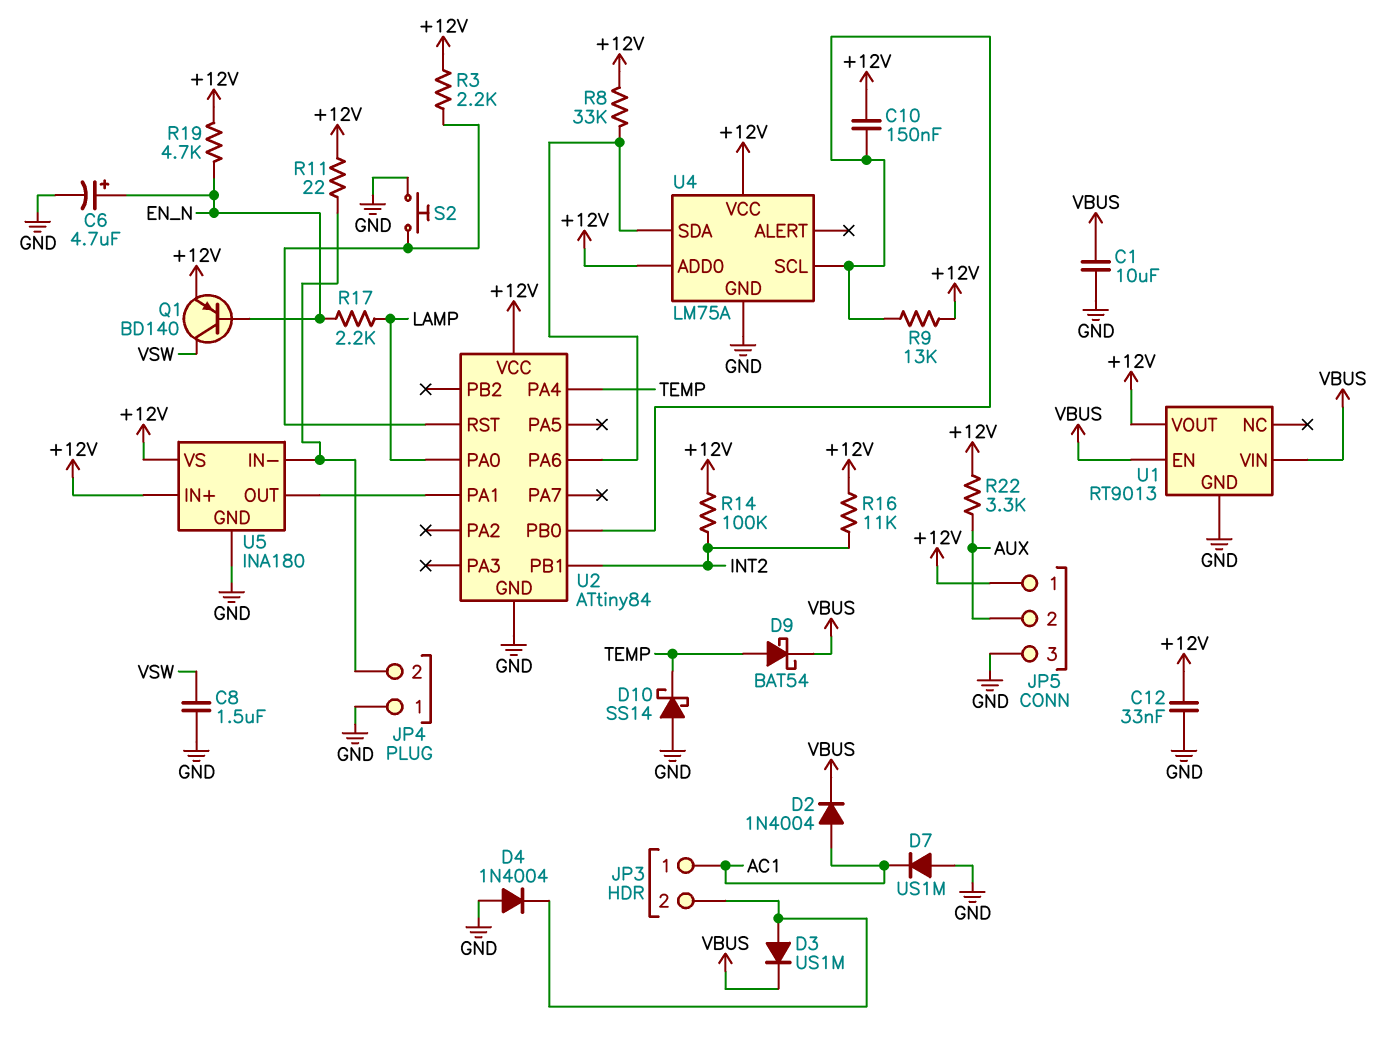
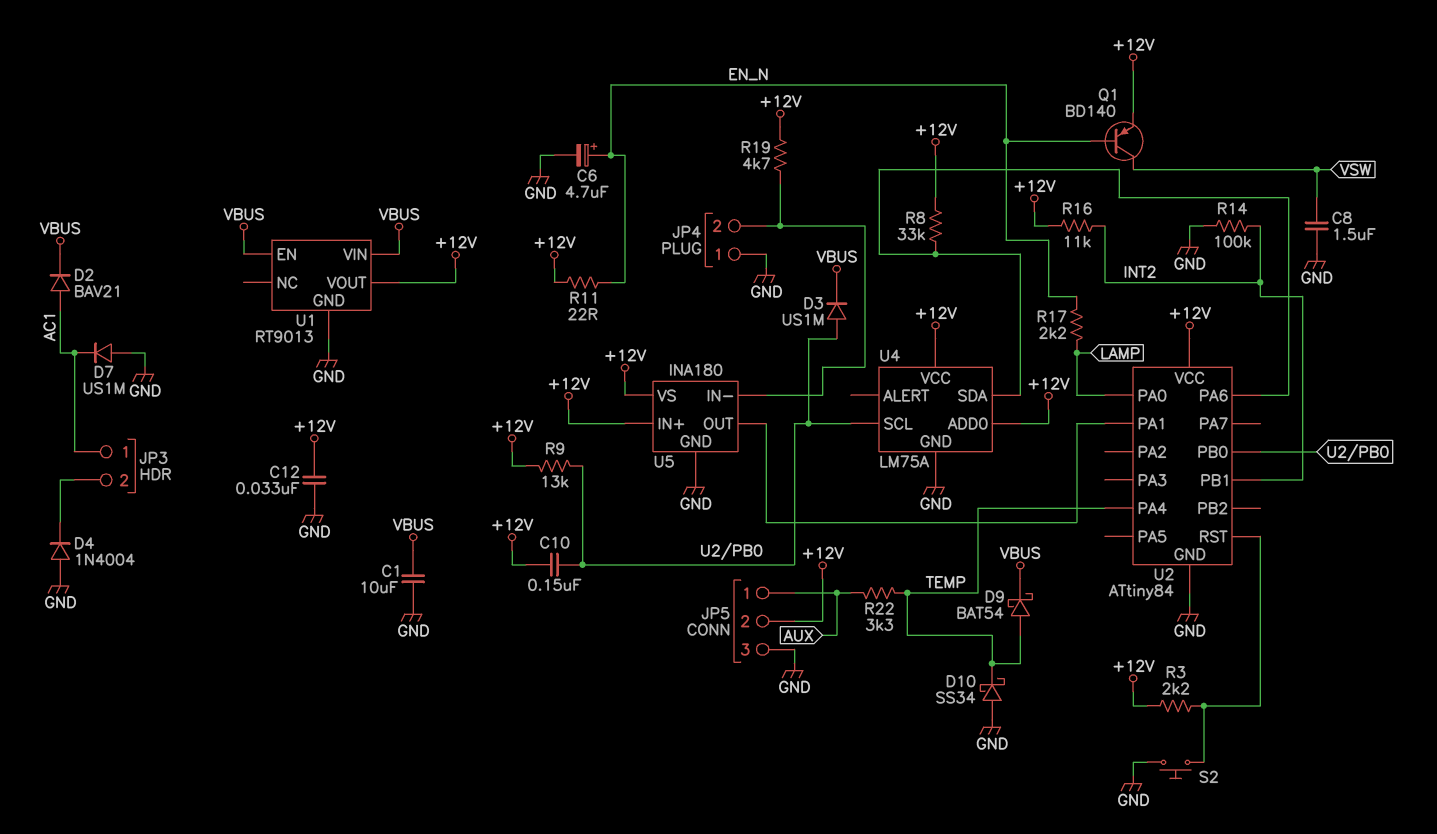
D2: diode 1N4004 (A AC1, K VBUS) -> diode BAV21 (A AC1, K VBUS)
D3: diode US1M (A JP3/2, K VBUS) -> diode US1M (A U2/PB0, K VBUS)
D10: schottky SS14 (A GND, K TEMP) -> schottky SS34 (A GND, K TEMP)
JP5 pin 1: +12V -> AUX
JP5 pin 2: AUX -> +12V
R11: 22 (+12V, JP4/2) -> 22 (+12V, EN_N)
R14: 100k (+12V, INT2) -> 100k (GND, INT2)
R19: 4.7k (+12V, EN_N) -> 4.7k (+12V, JP4/2)
R22: 3.3k (+12V, AUX) -> 3.3k (AUX, TEMP)

